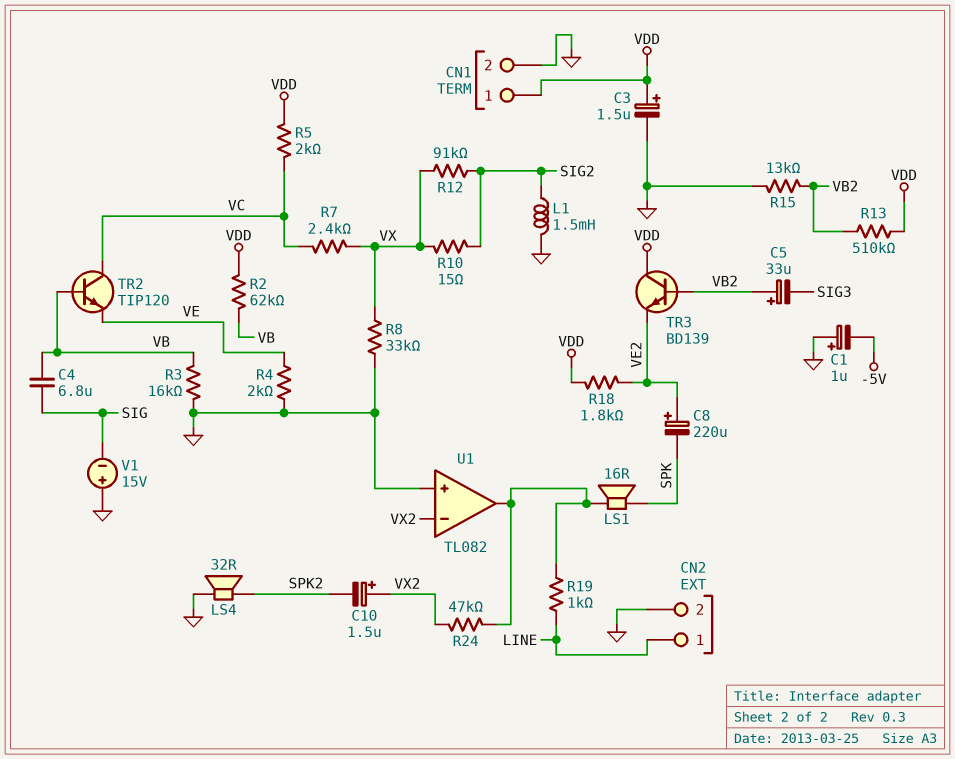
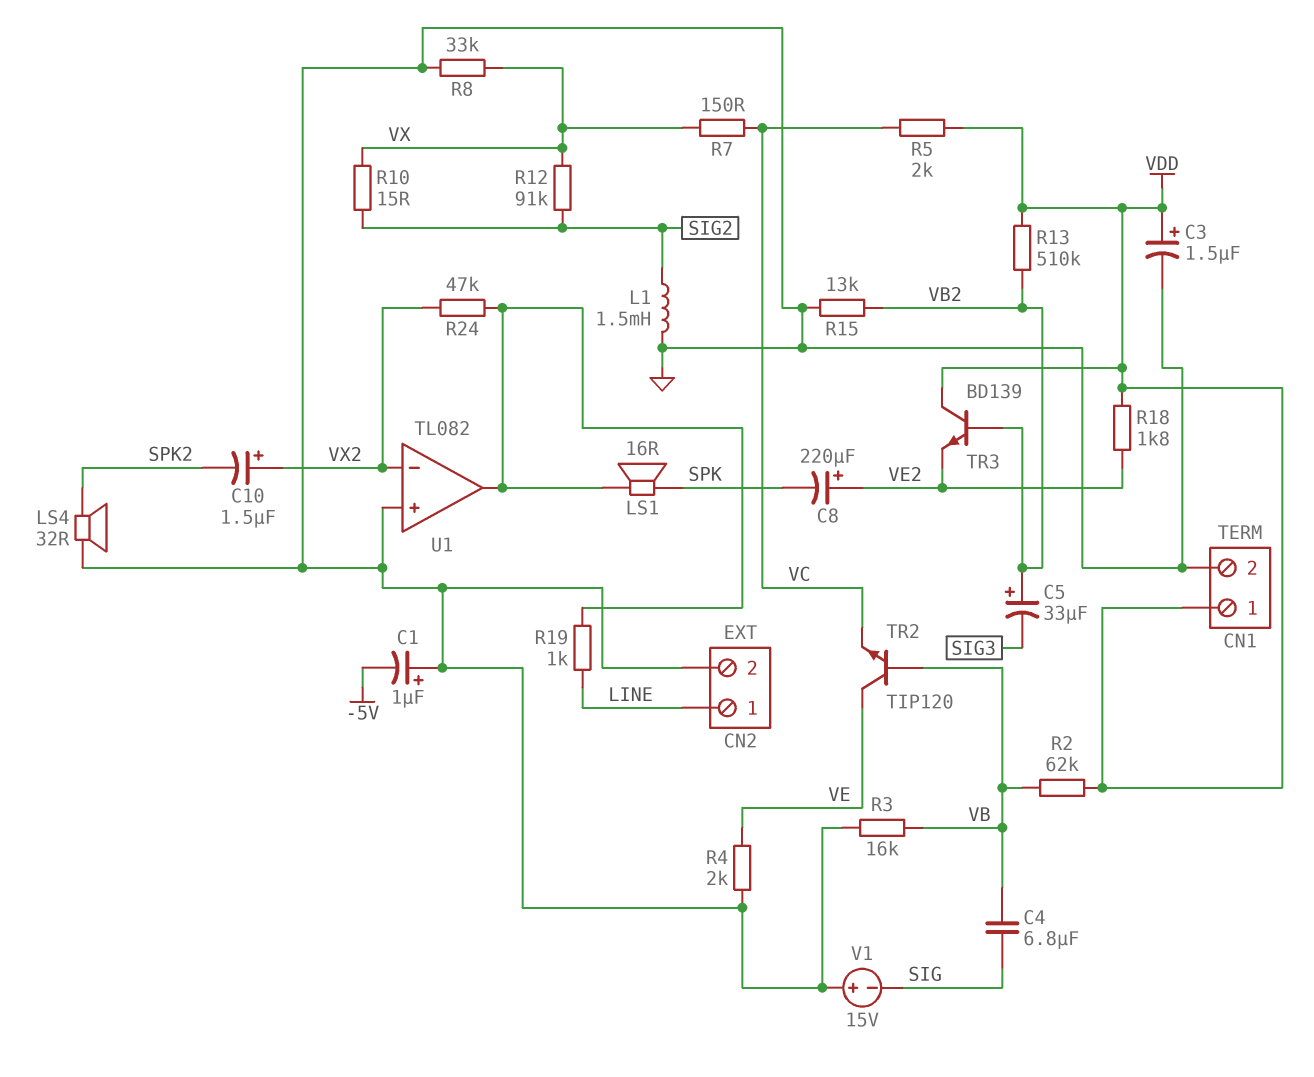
R7: 2.4k (VC, VX) -> 150 (VC, VX)
TR2: NPN TIP120 (B VB, C VC, E VE) -> NPN TIP120 (B VB, C VE, E VC)

